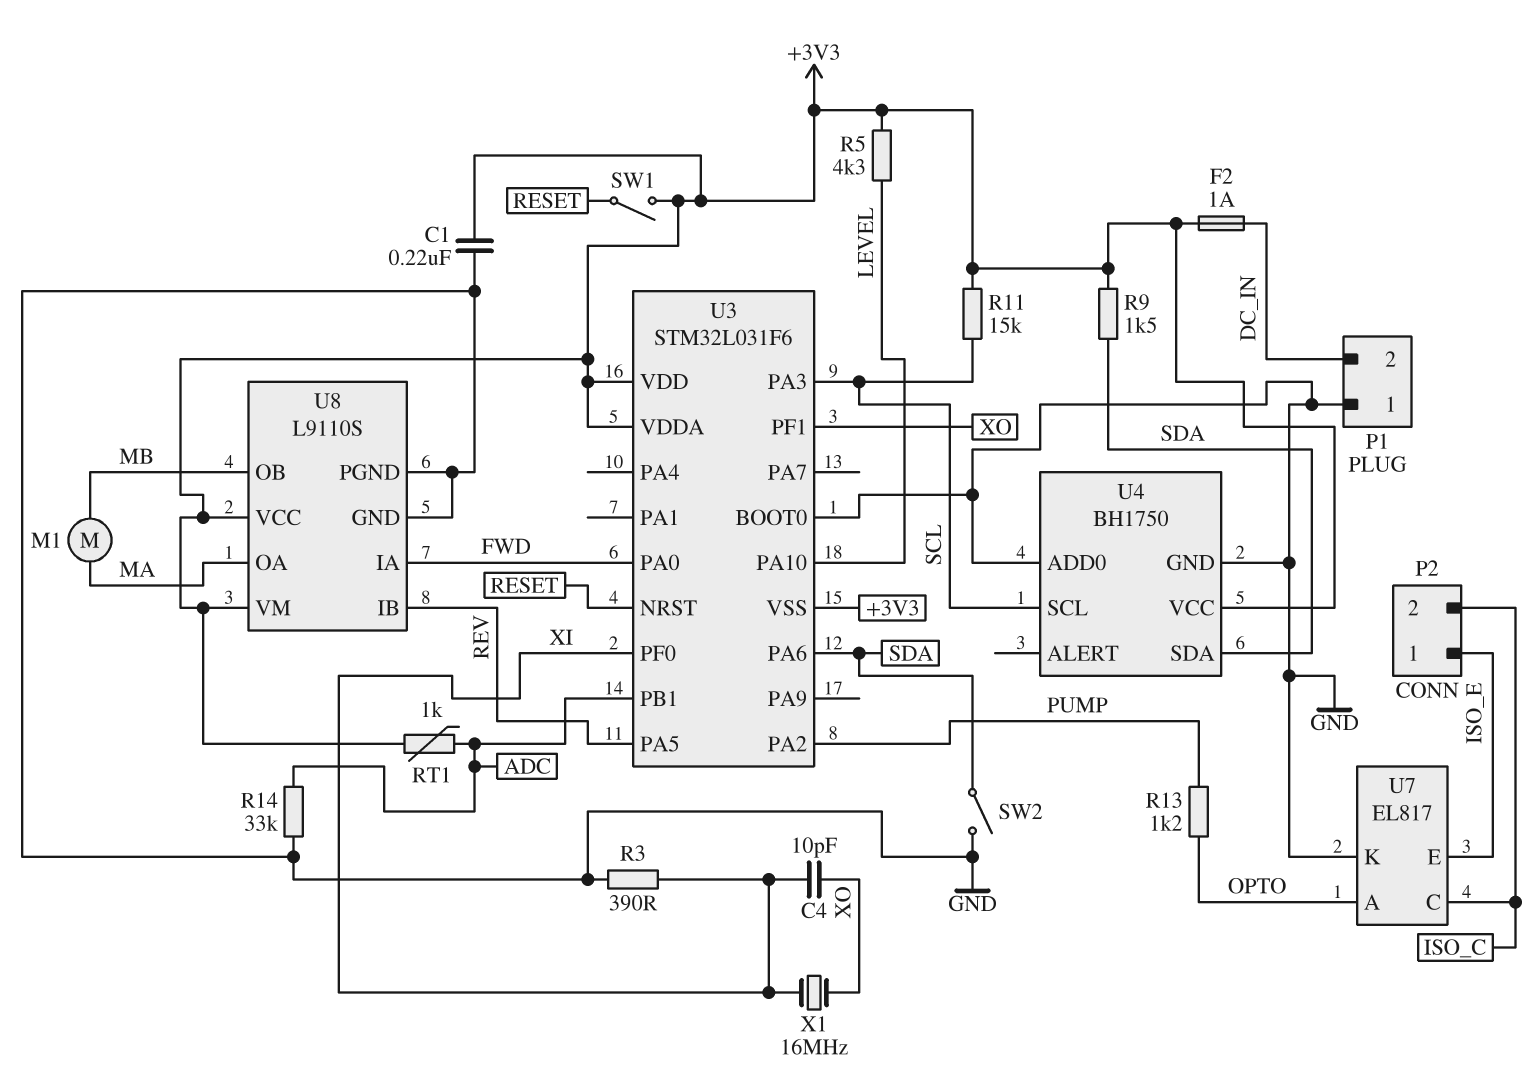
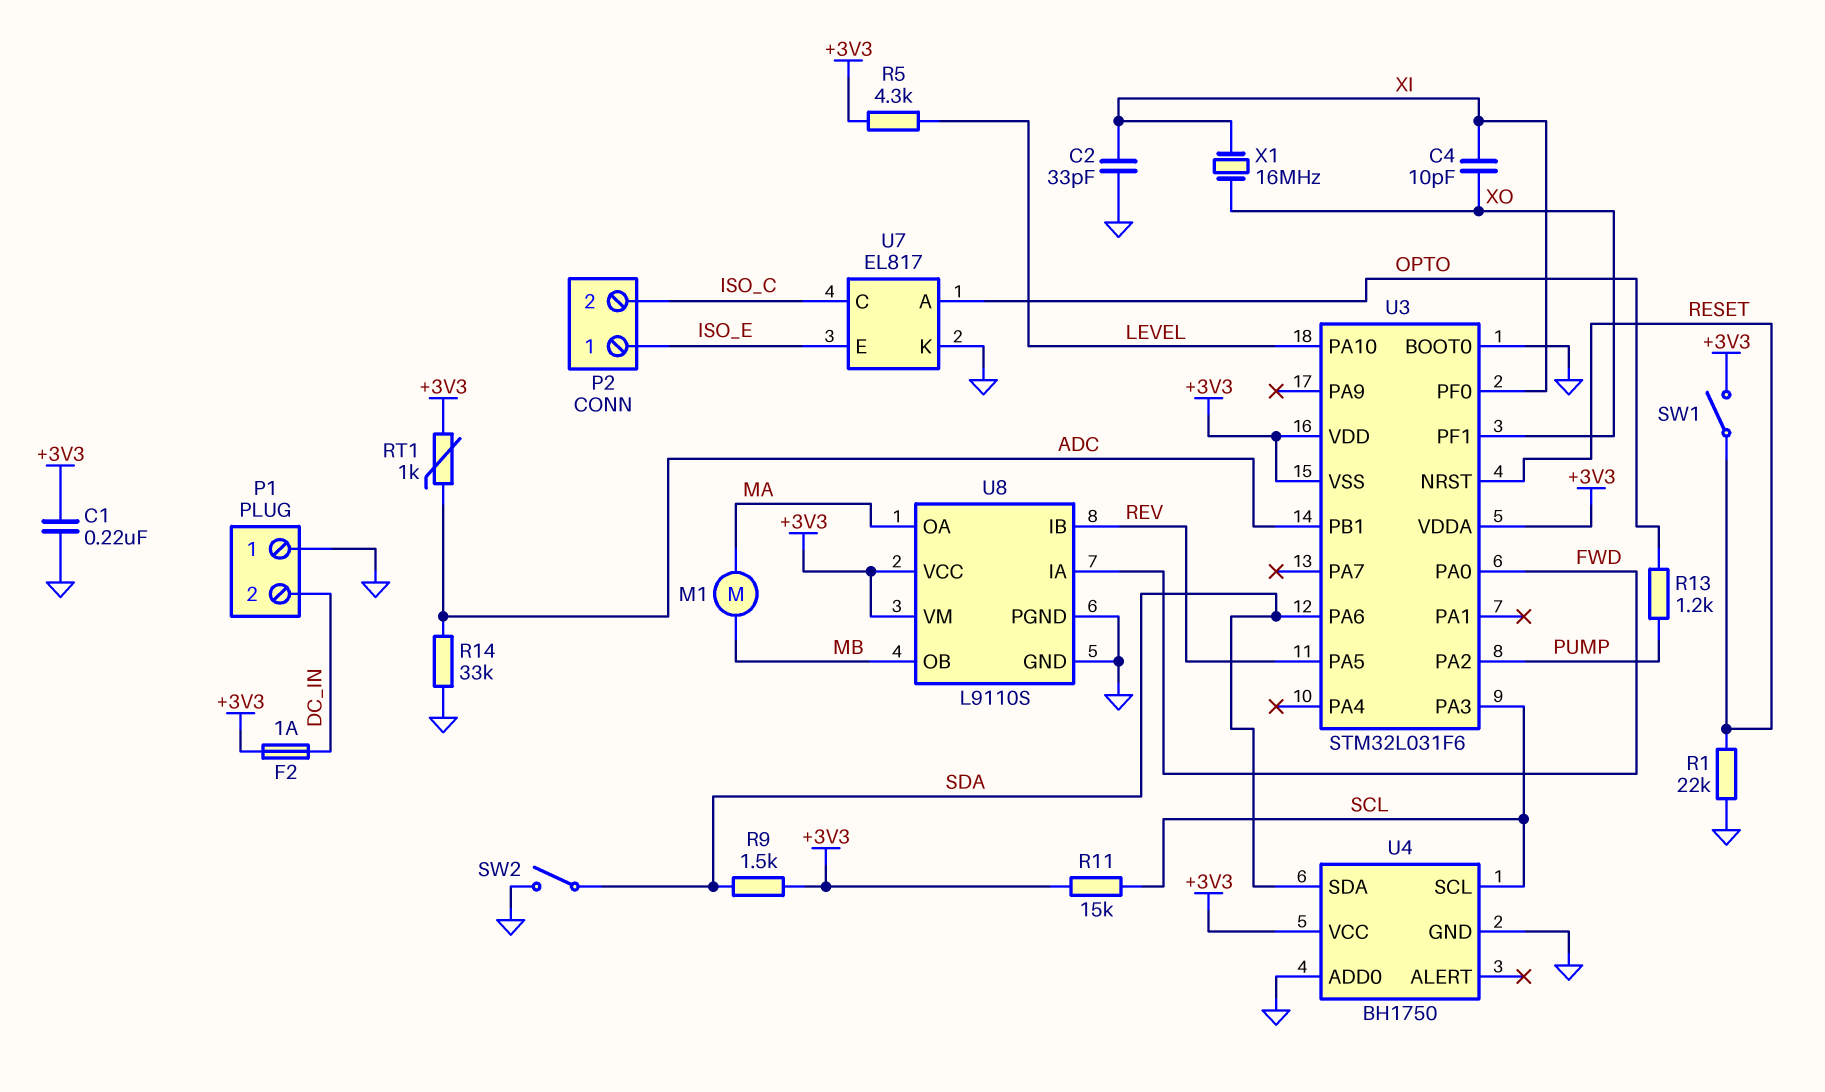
C2: none -> 33pF (GND, XI)
R1: none -> 22k (GND, RESET)
R3: 390 (GND, XI) -> none

